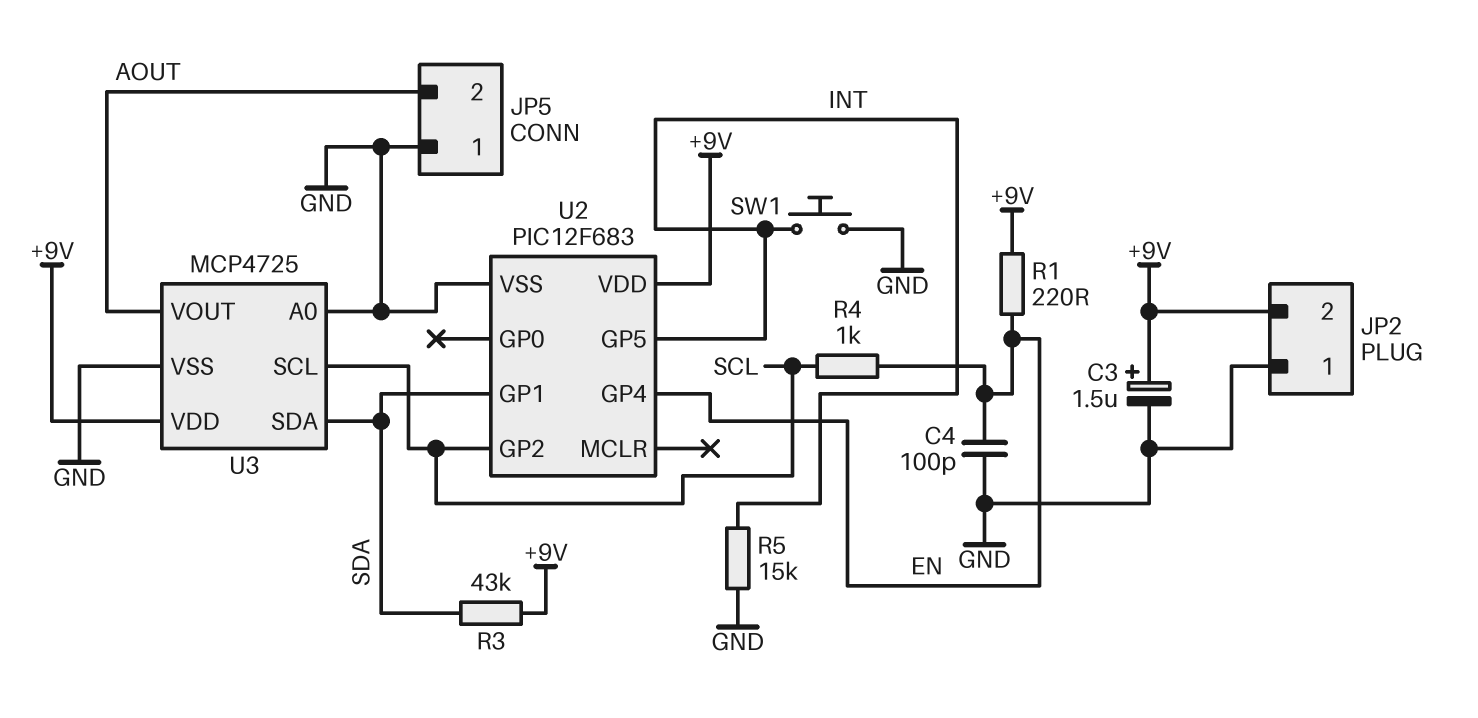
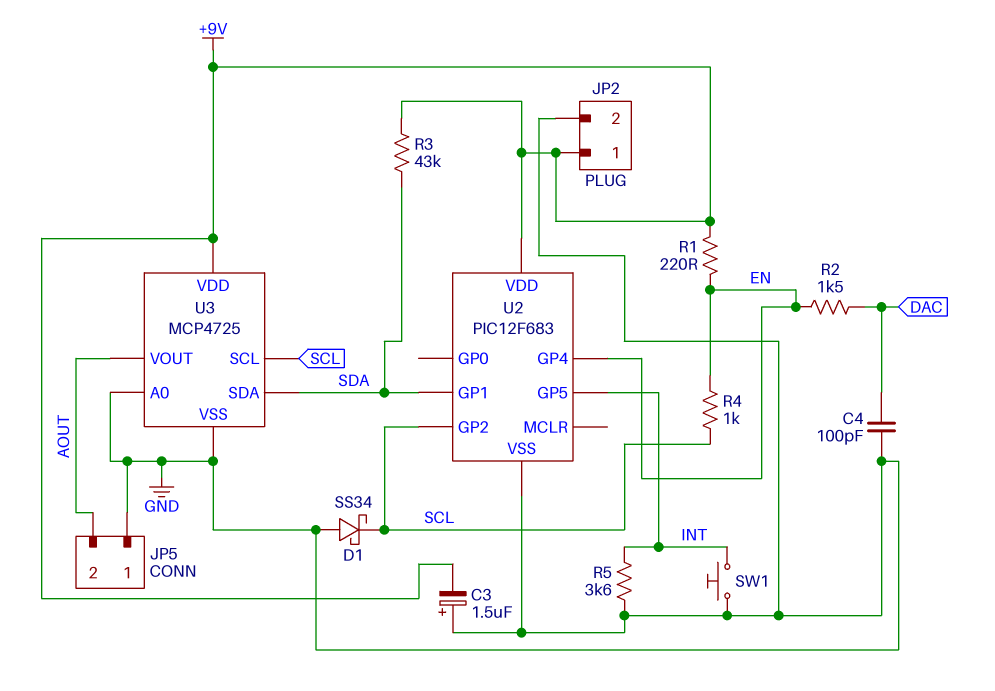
C3: 1.5uF (plus +9V, minus GND) -> 1.5uF (plus GND, minus +9V)
C4: 100pF (EN, GND) -> 100pF (DAC, GND)
D1: none -> schottky SS34 (A GND, K SCL)
JP2 pin 1: GND -> +9V
JP2 pin 2: +9V -> GND
R2: none -> 1.5k (DAC, EN)
R5: 15k (GND, INT) -> 3.6k (GND, INT)

